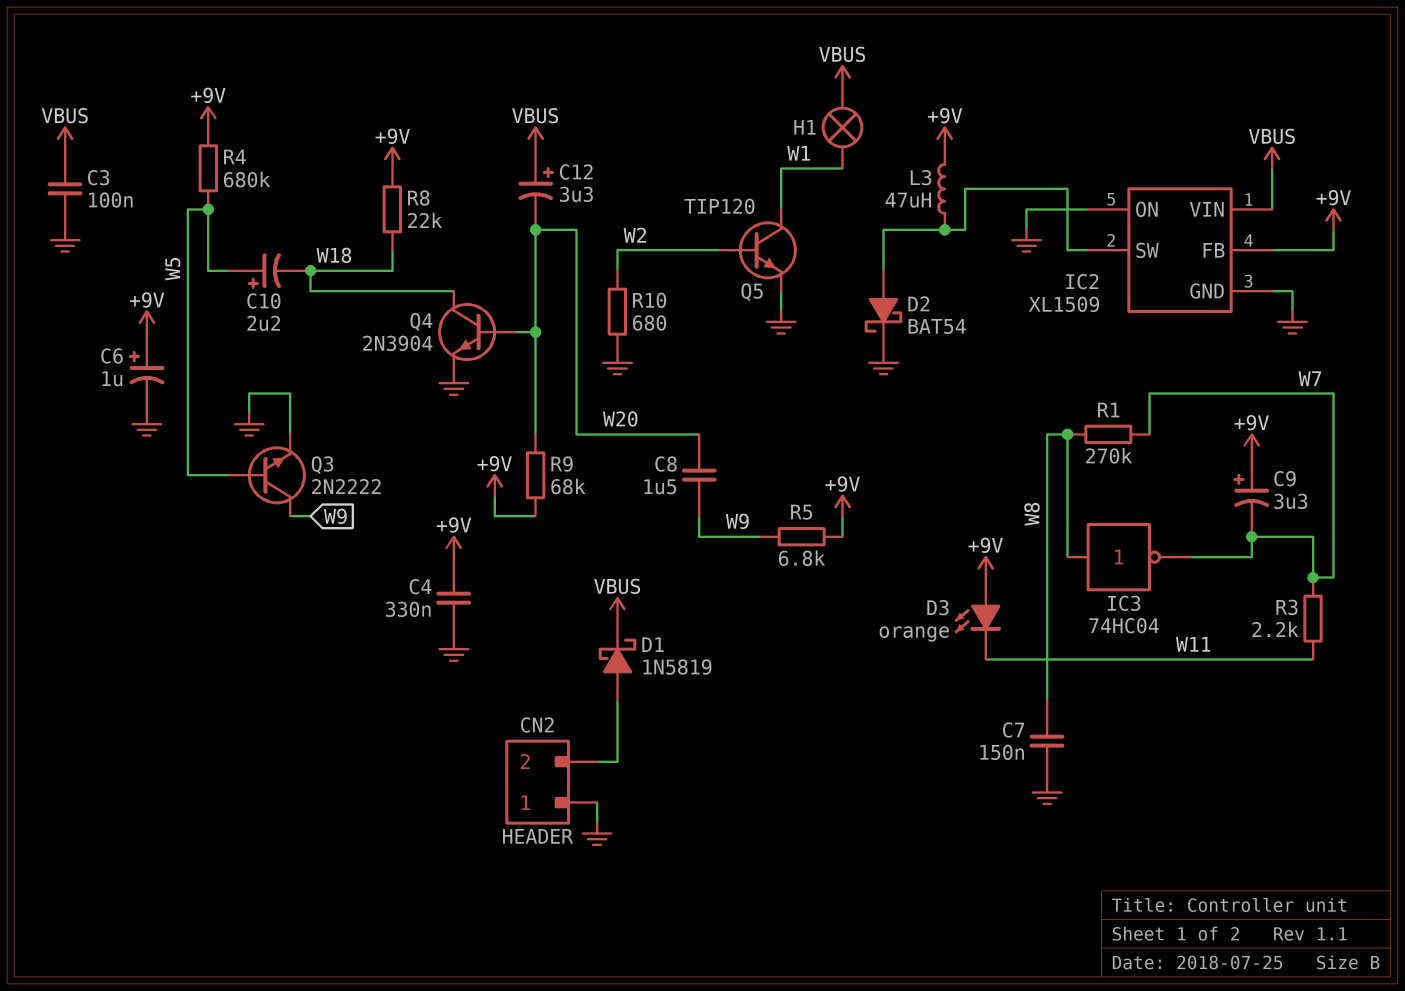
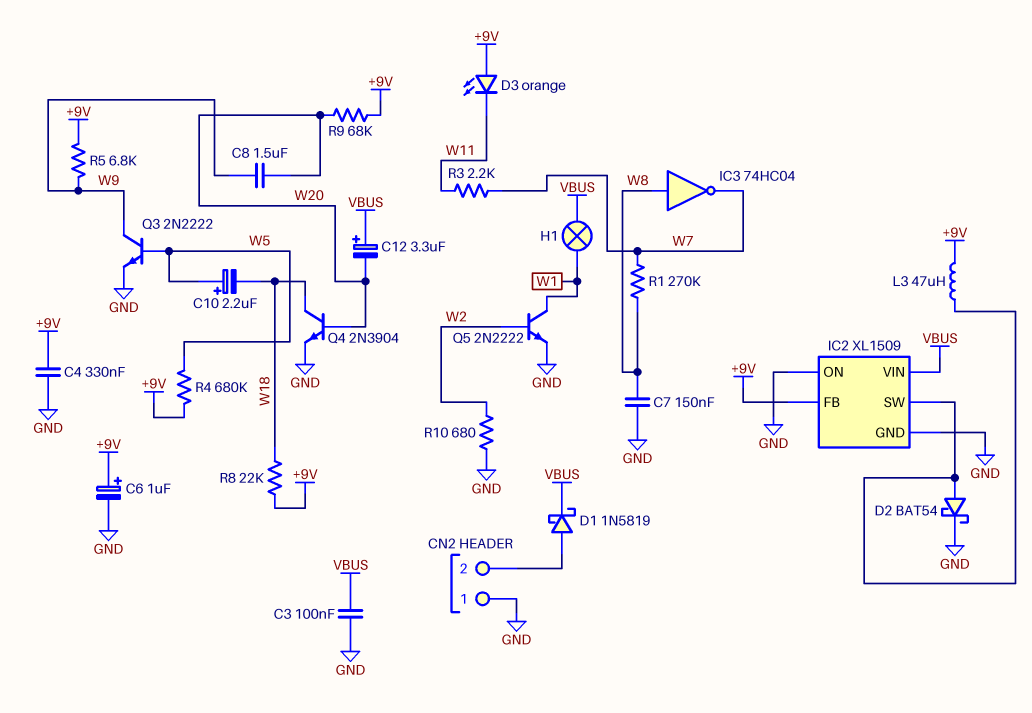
C9: 3.3uF (plus +9V, minus W7) -> none
Q5: NPN TIP120 (B W2, C W1, E GND) -> NPN 2N2222 (B W2, C W1, E GND)

